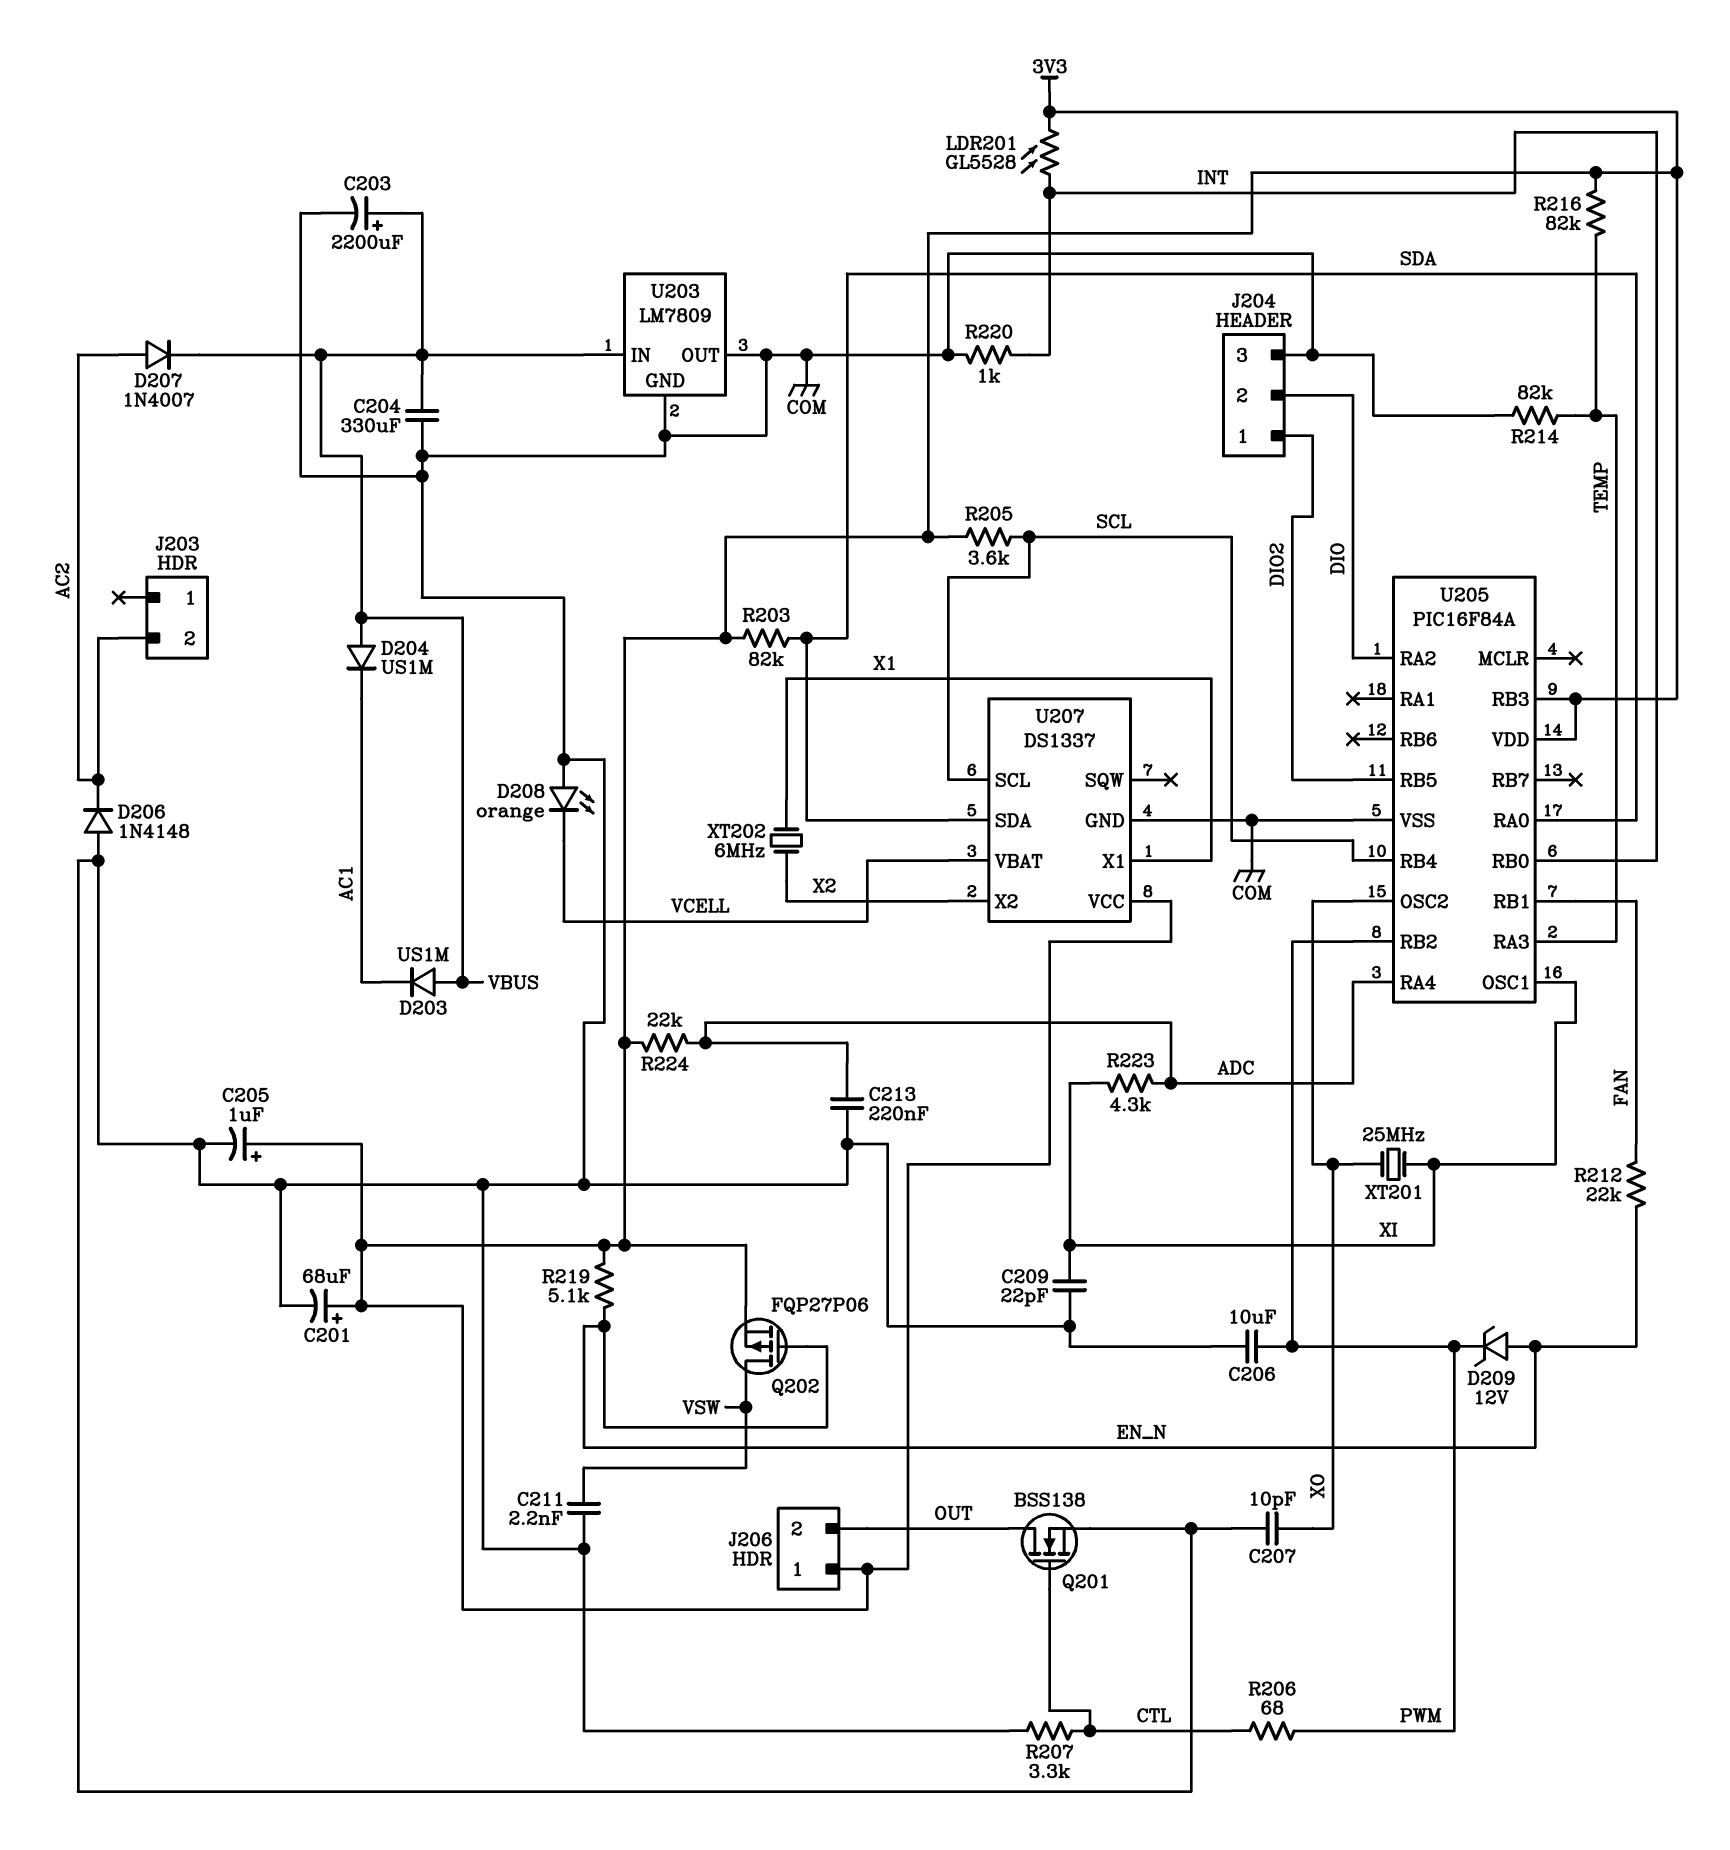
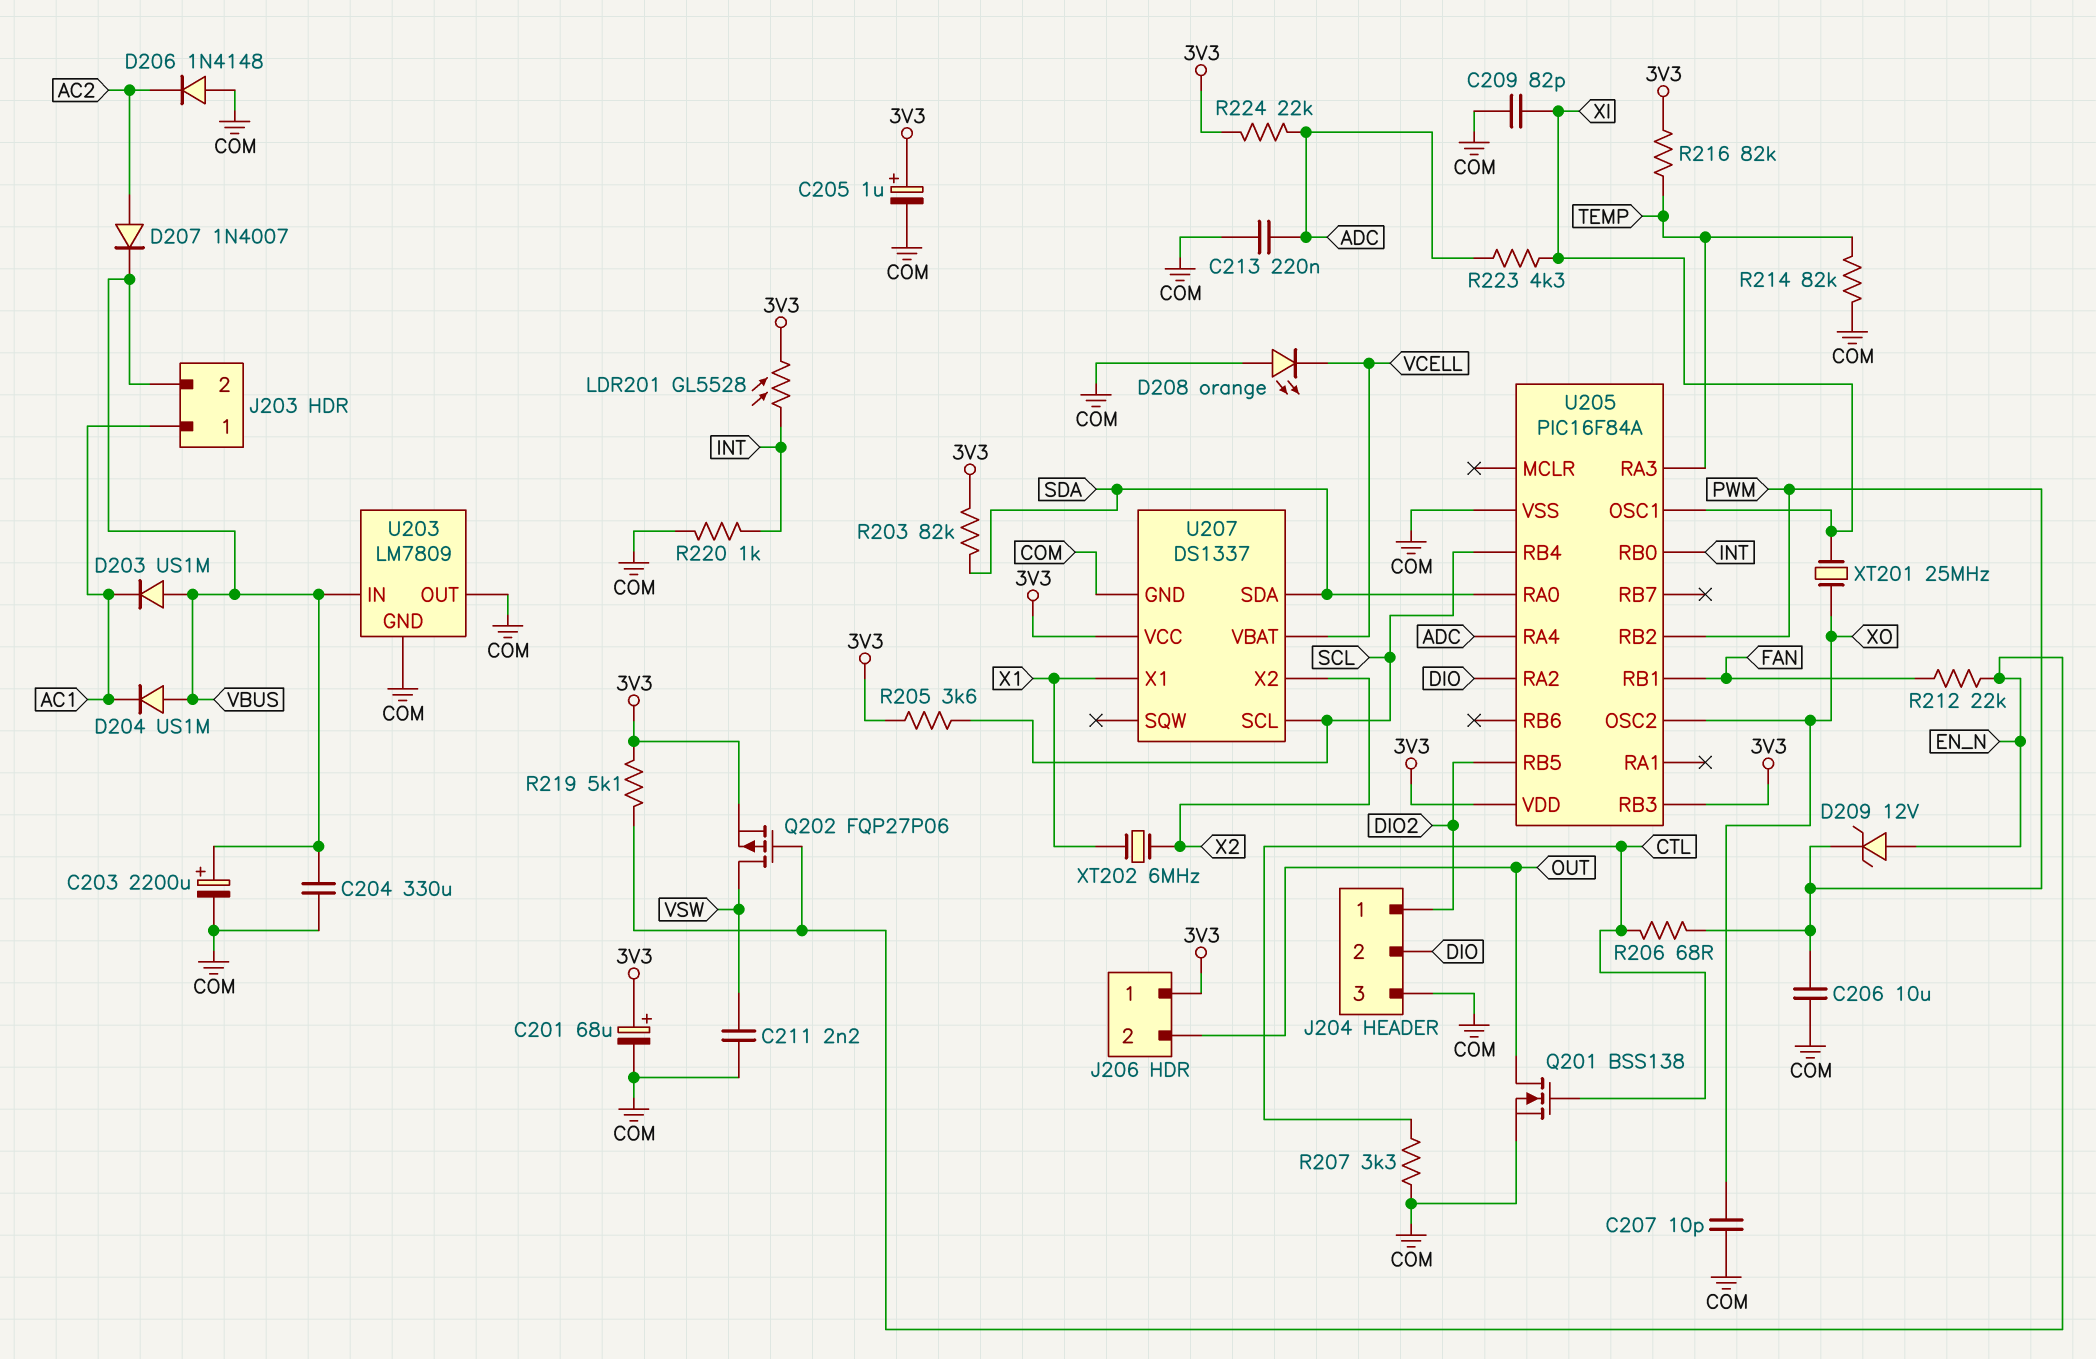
C209: 22pF (COM, XI) -> 82pF (COM, XI)
J203 pin 1: none -> AC1
J203 pin 2: AC2 -> VBUS

